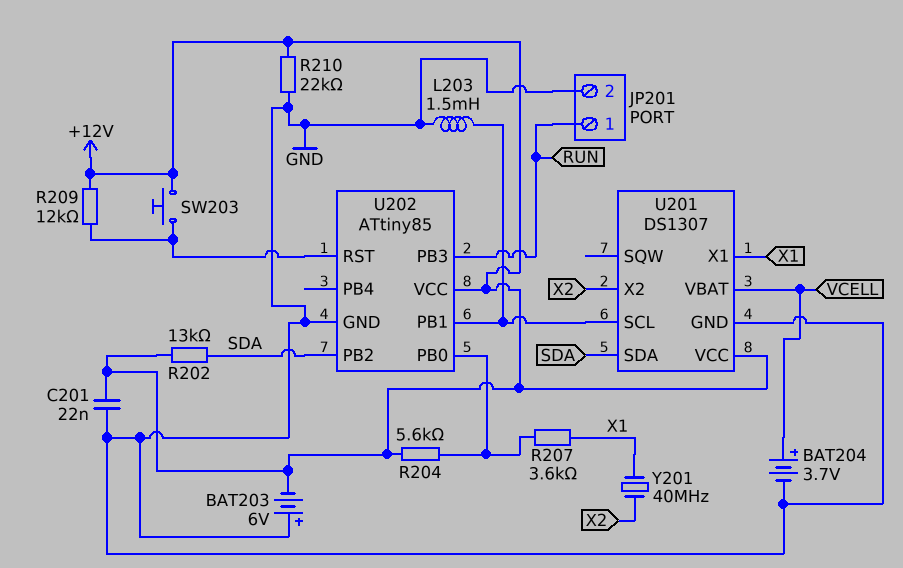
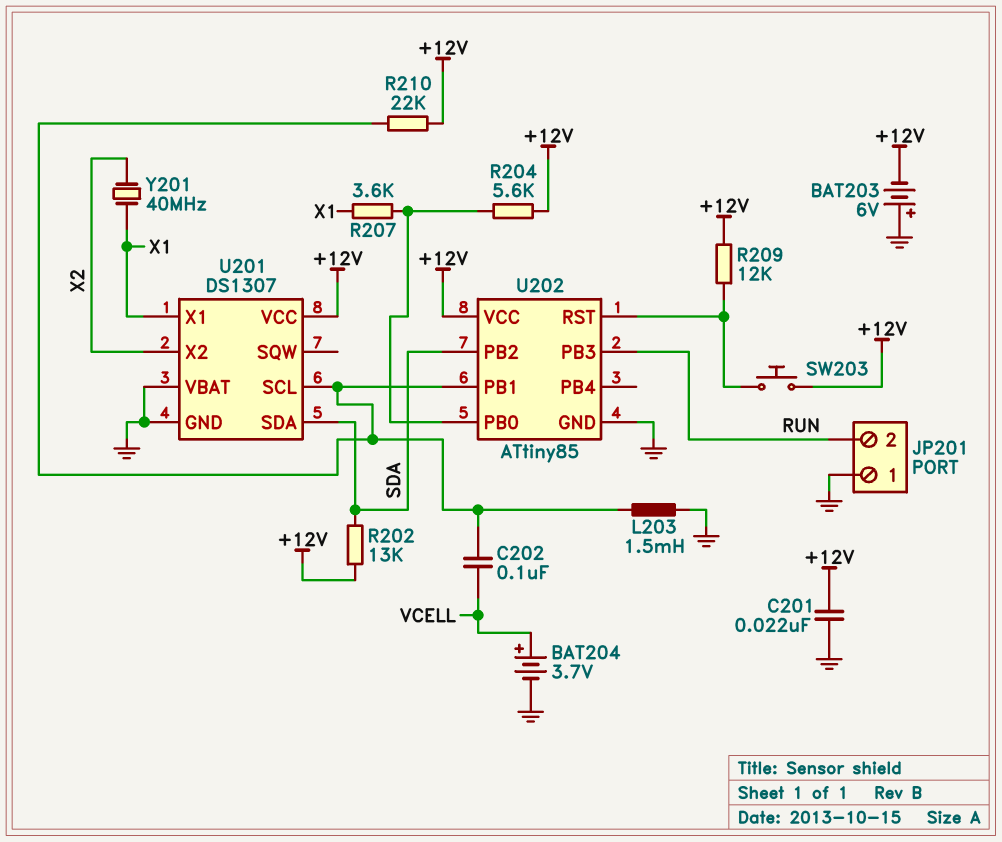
C202: none -> 100nF (U201/SCL, VCELL)
JP201 pin 1: RUN -> GND
JP201 pin 2: GND -> RUN
R210: 22k (+12V, GND) -> 22k (+12V, U201/SCL)
U201 pin VBAT: VCELL -> GND

